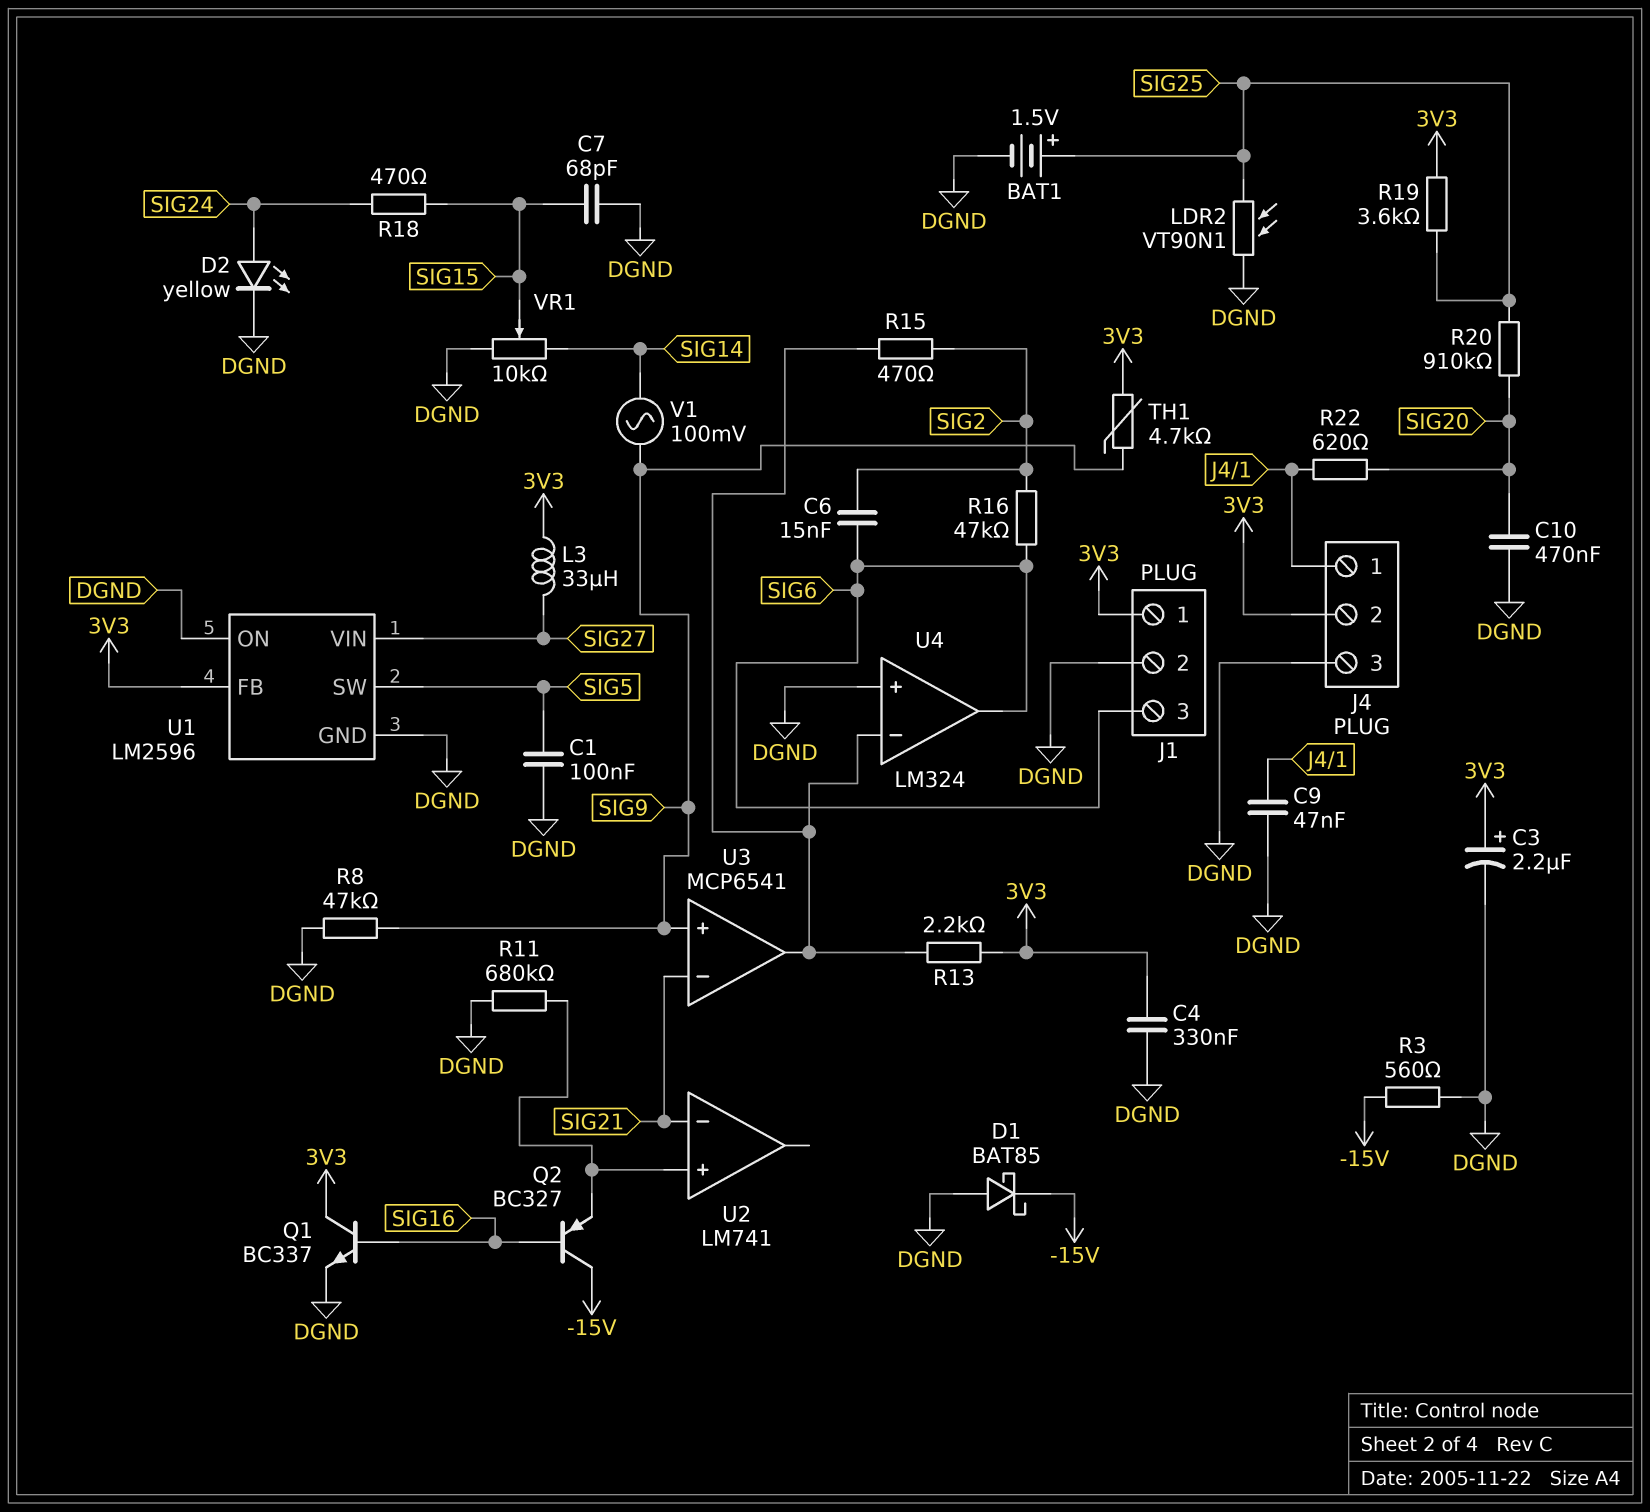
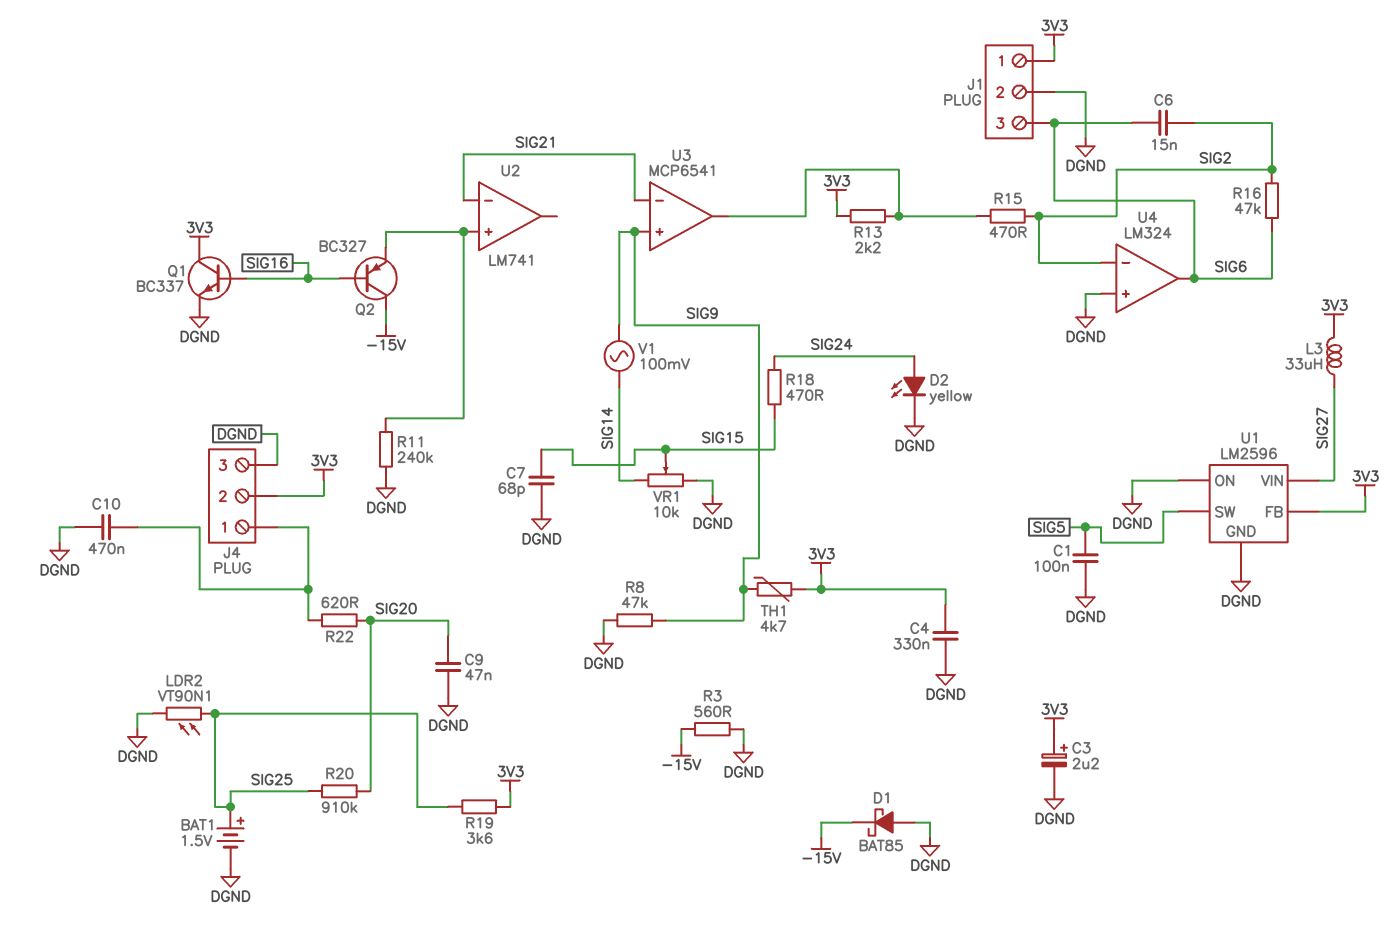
C9: 47nF (DGND, J4/1) -> 47nF (DGND, SIG20)
C10: 470nF (DGND, SIG20) -> 470nF (DGND, J4/1)
R11: 680k (DGND, U2/in+) -> 240k (DGND, U2/in+)
U4 pin in-: U3/out -> SIG2

